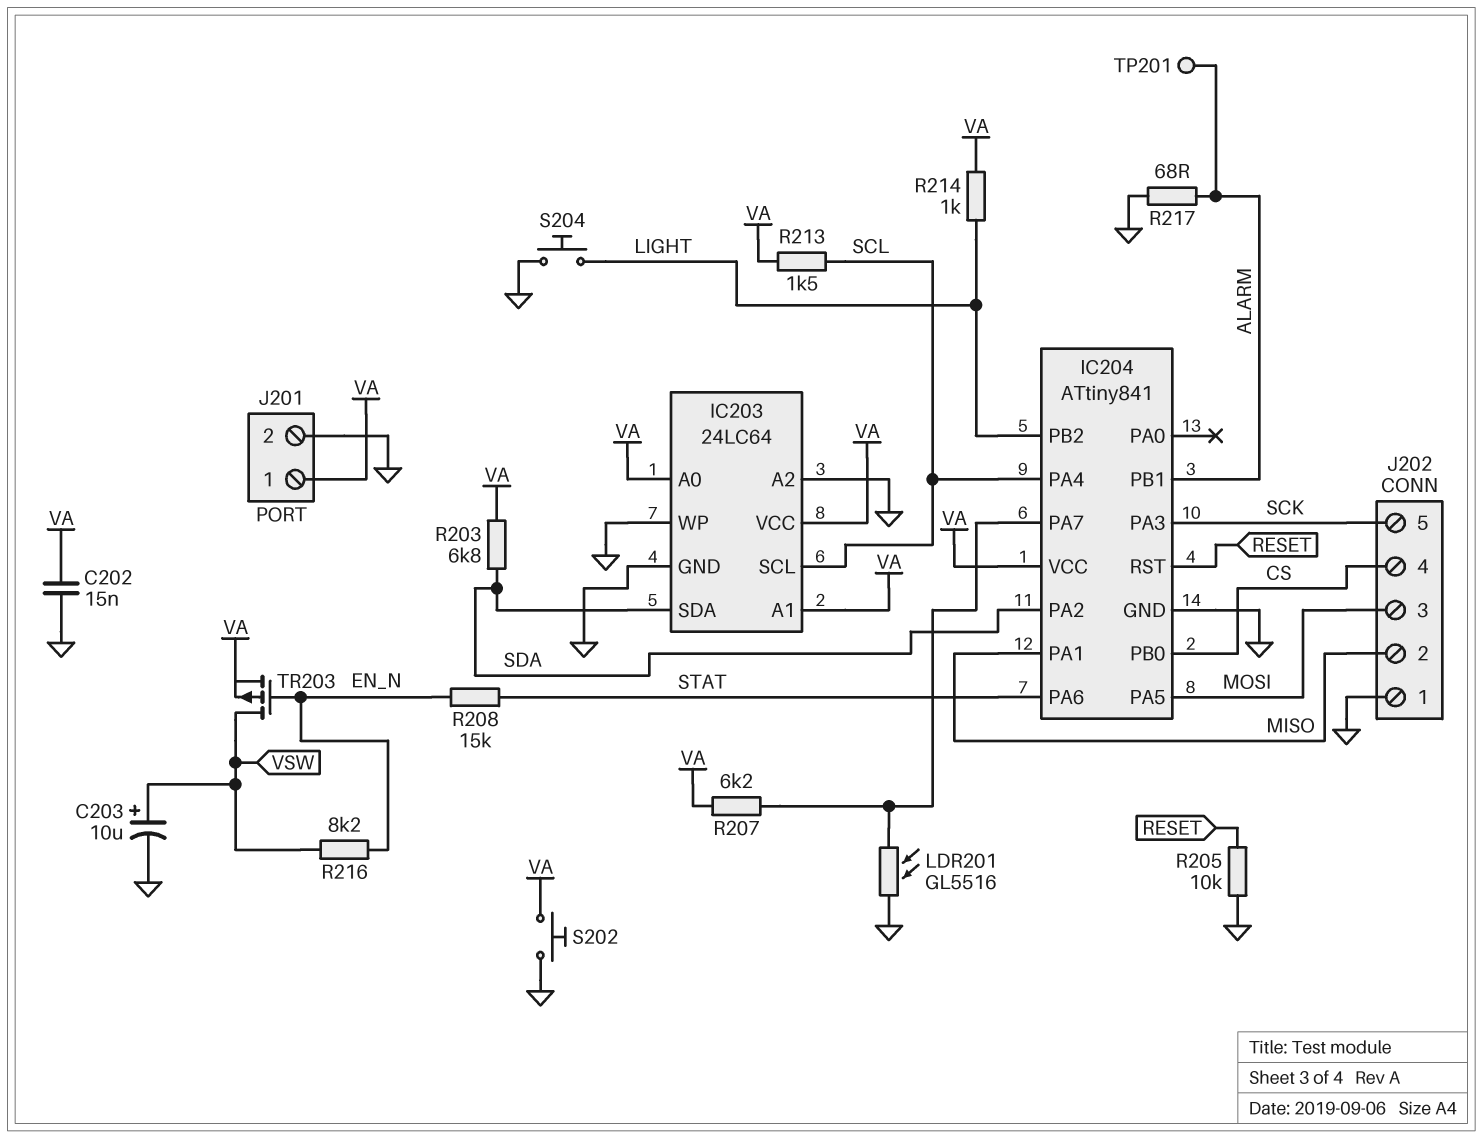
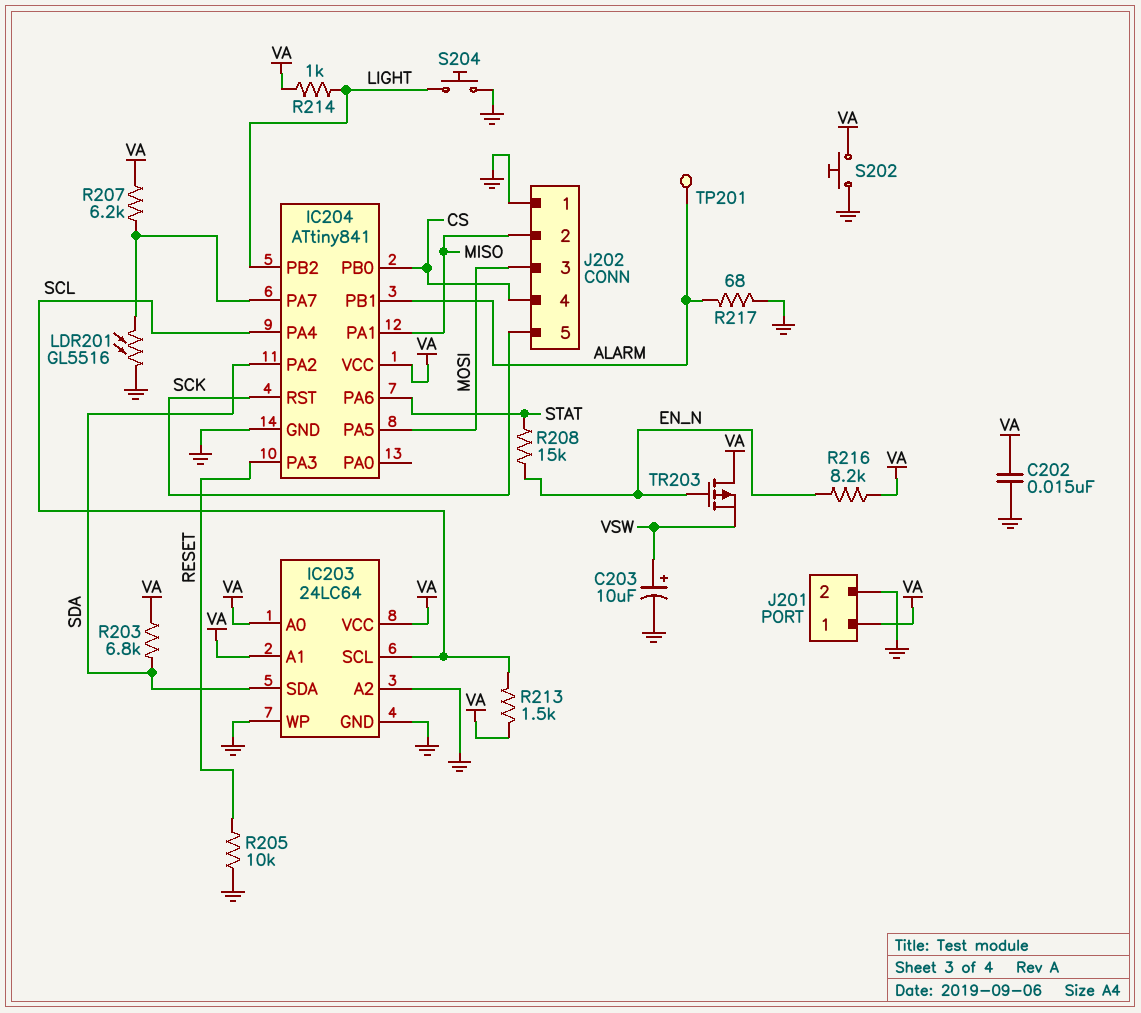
IC204 pin PA3: SCK -> RESET
IC204 pin RST: RESET -> SCK
R216: 8.2k (EN_N, VSW) -> 8.2k (EN_N, VA)
TR203: PMOS (G EN_N, D VSW, S VA) -> PMOS (G EN_N, D VA, S VSW)

